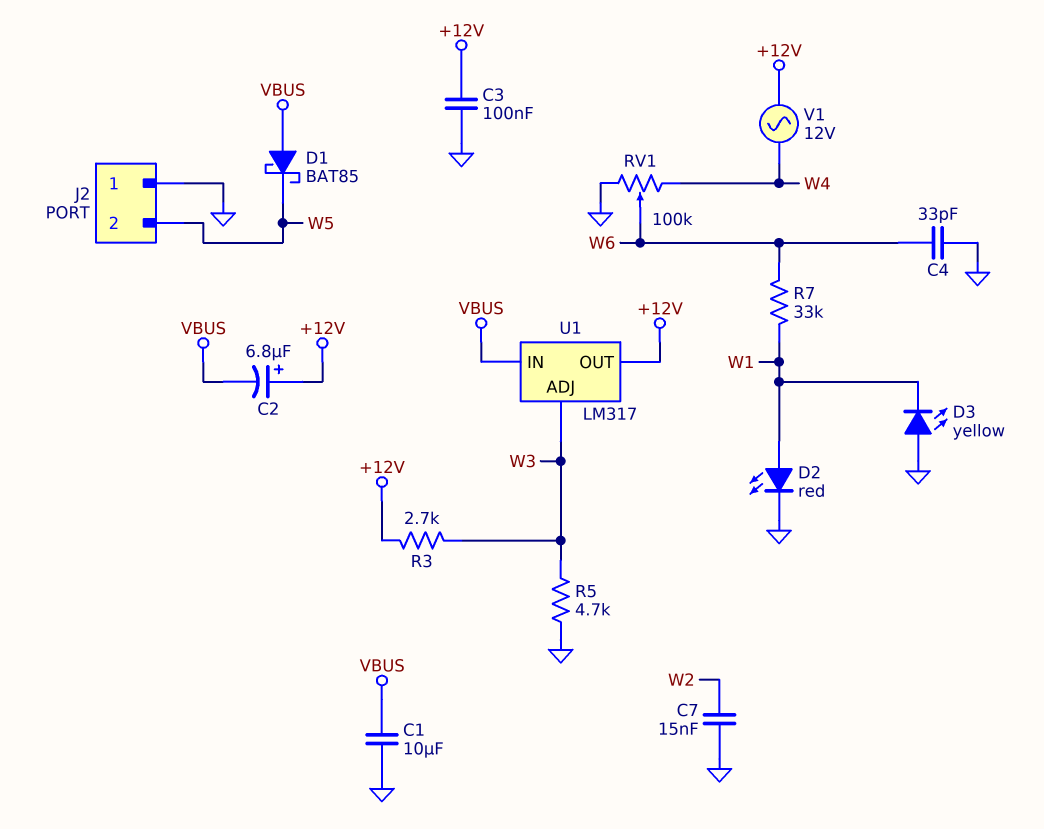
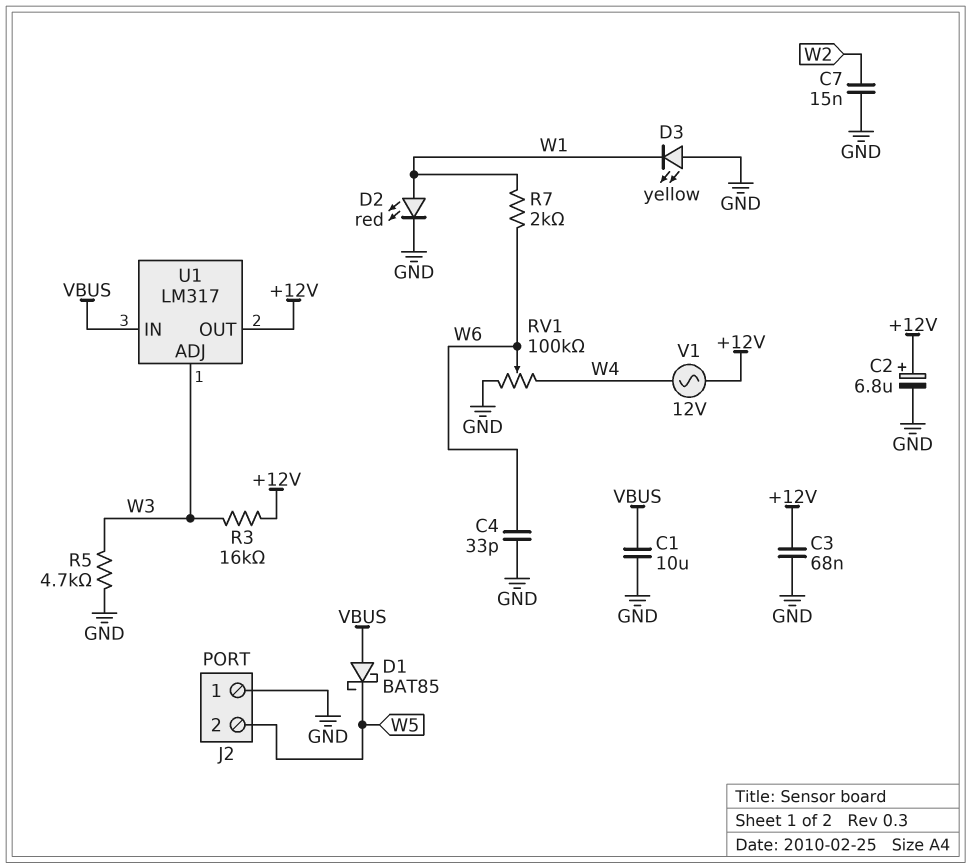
C2: 6.8uF (plus +12V, minus VBUS) -> 6.8uF (plus +12V, minus GND)
C3: 100nF (+12V, GND) -> 68nF (+12V, GND)
R3: 2.7k (+12V, W3) -> 16k (+12V, W3)
R7: 33k (W1, W6) -> 2k (W1, W6)

